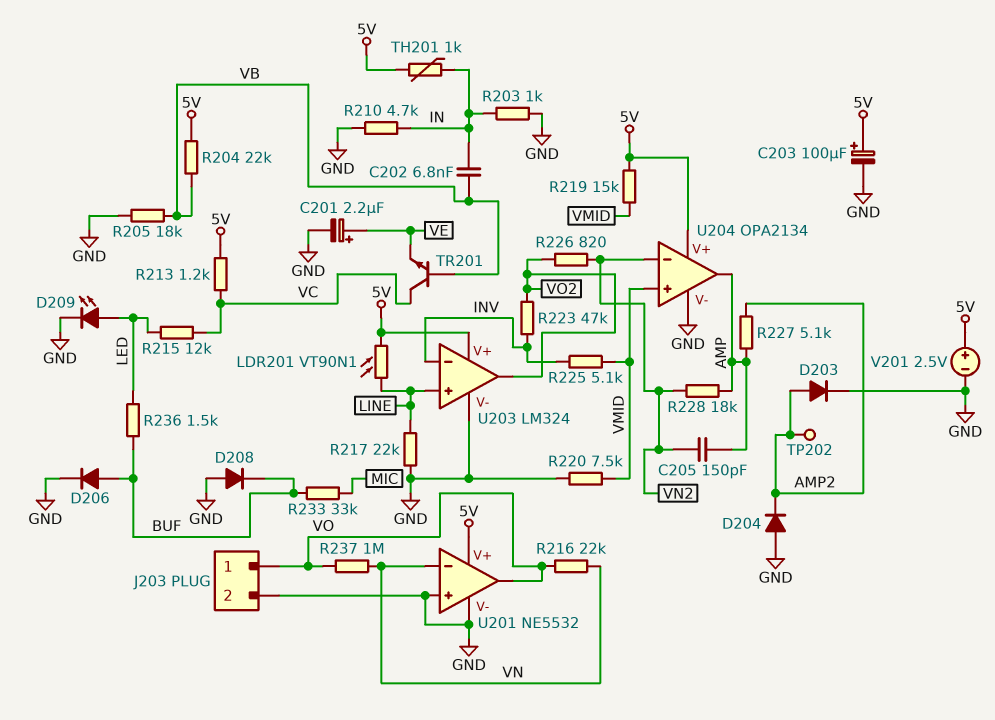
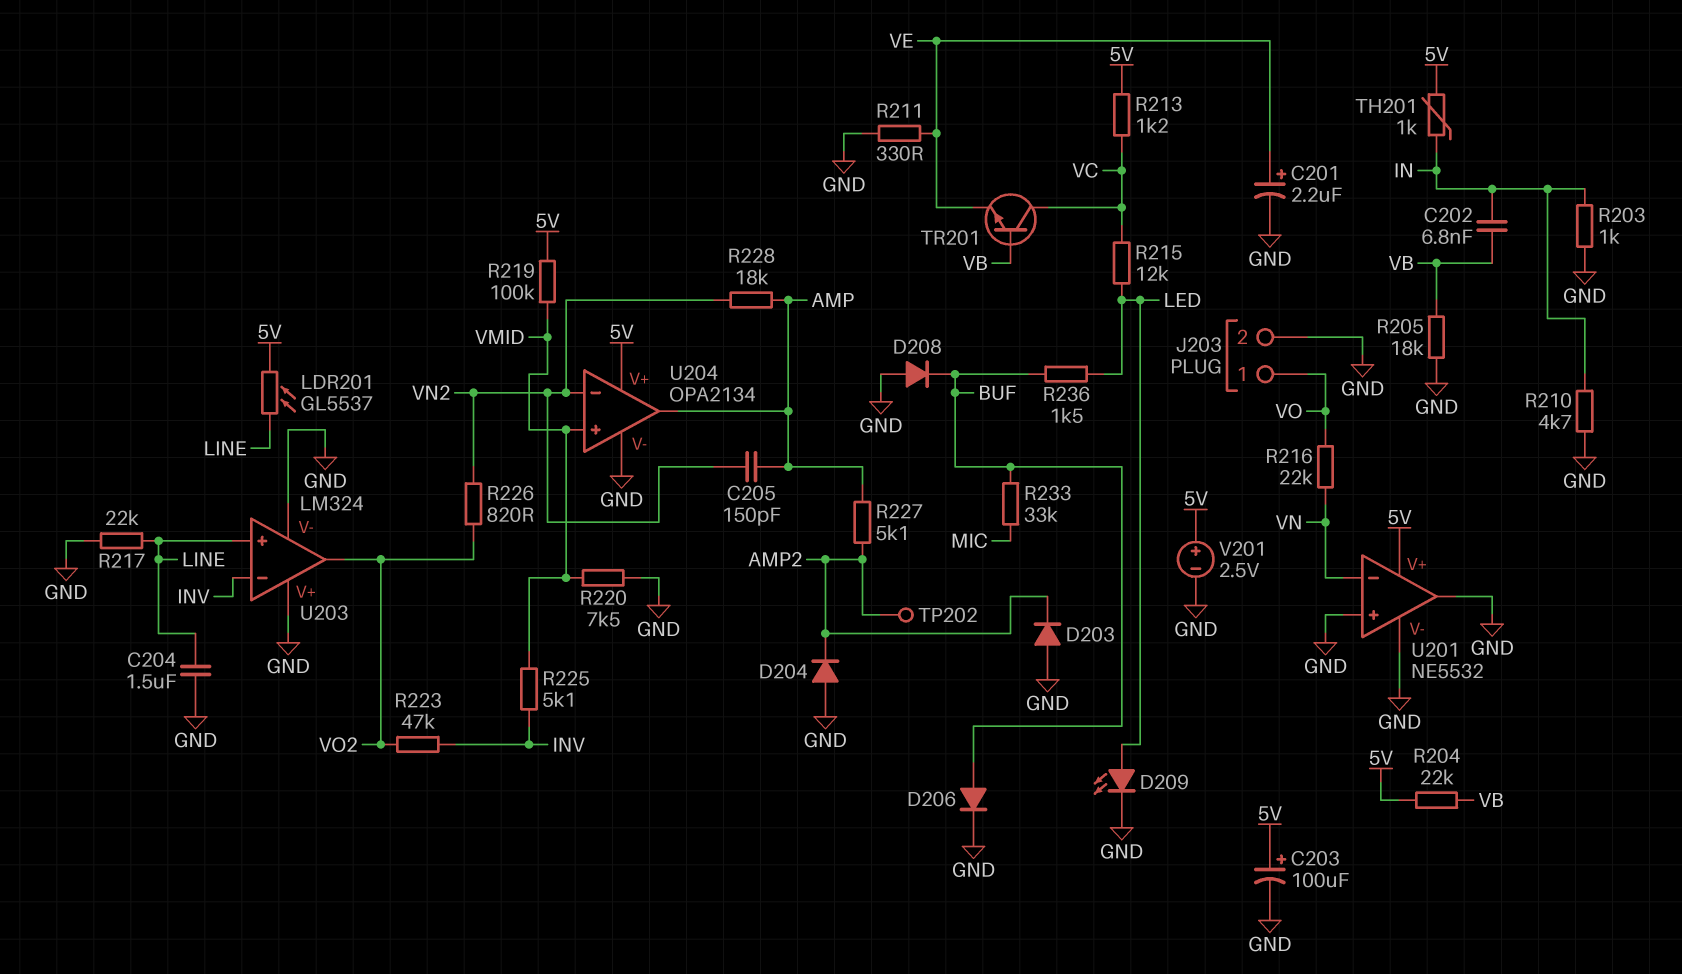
C204: none -> 1.5uF (GND, LINE)
D203: diode (A AMP2, K GND) -> diode (A GND, K AMP2)
LDR201: VT90N1 (5V, LINE) -> GL5537 (5V, LINE)
R211: none -> 330 (GND, VE)
R219: 15k (5V, VMID) -> 100k (5V, VMID)
R237: 1M (VN, VO) -> none
U201 pin out: VO -> GND
U203 pin V+: 5V -> GND

